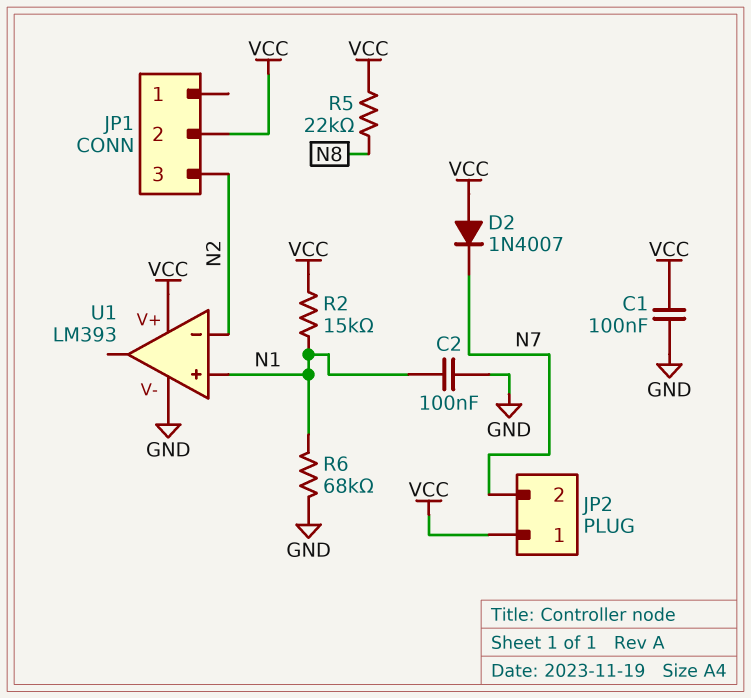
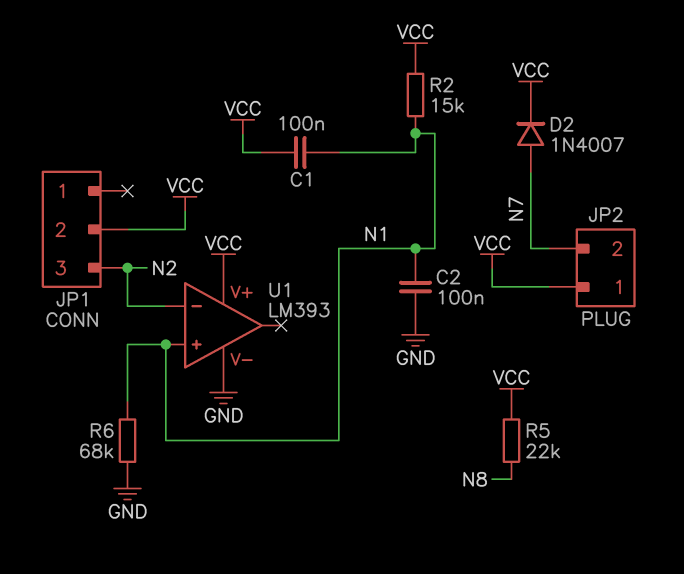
C1: 100nF (GND, VCC) -> 100nF (N1, VCC)
D2: diode 1N4007 (A VCC, K N7) -> diode 1N4007 (A N7, K VCC)

